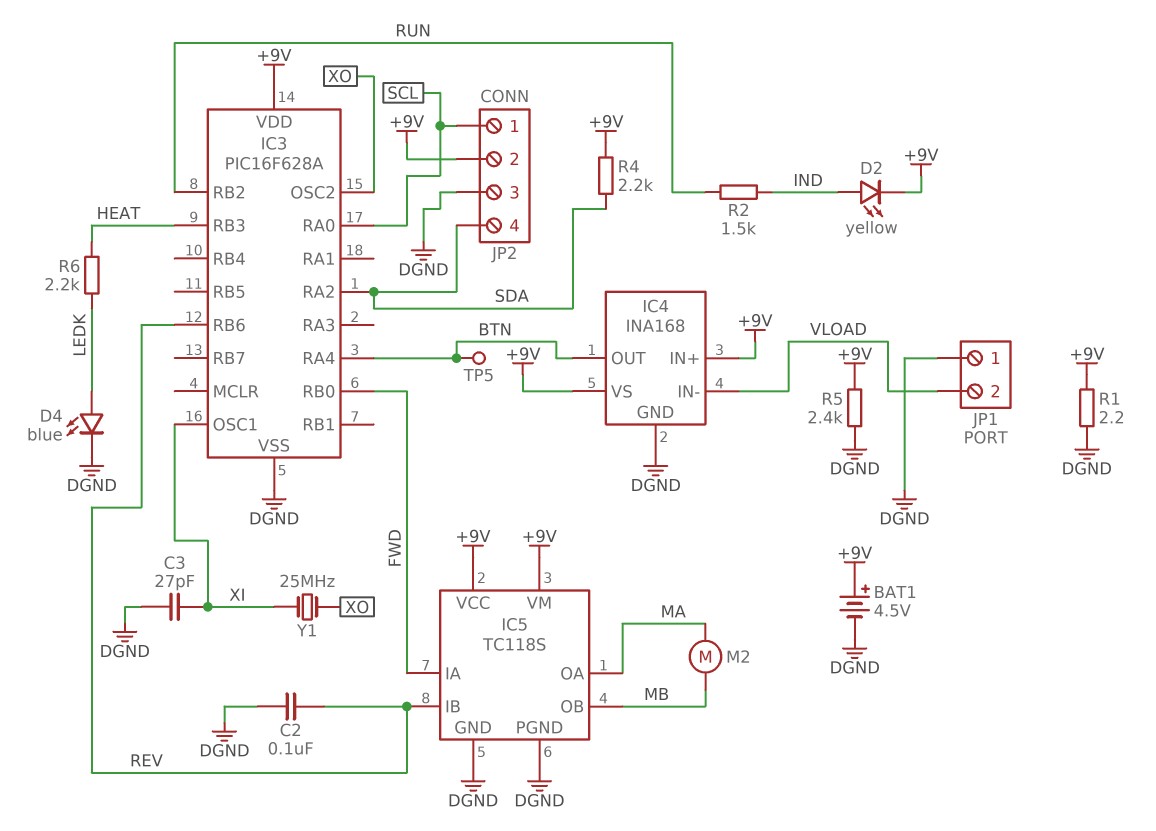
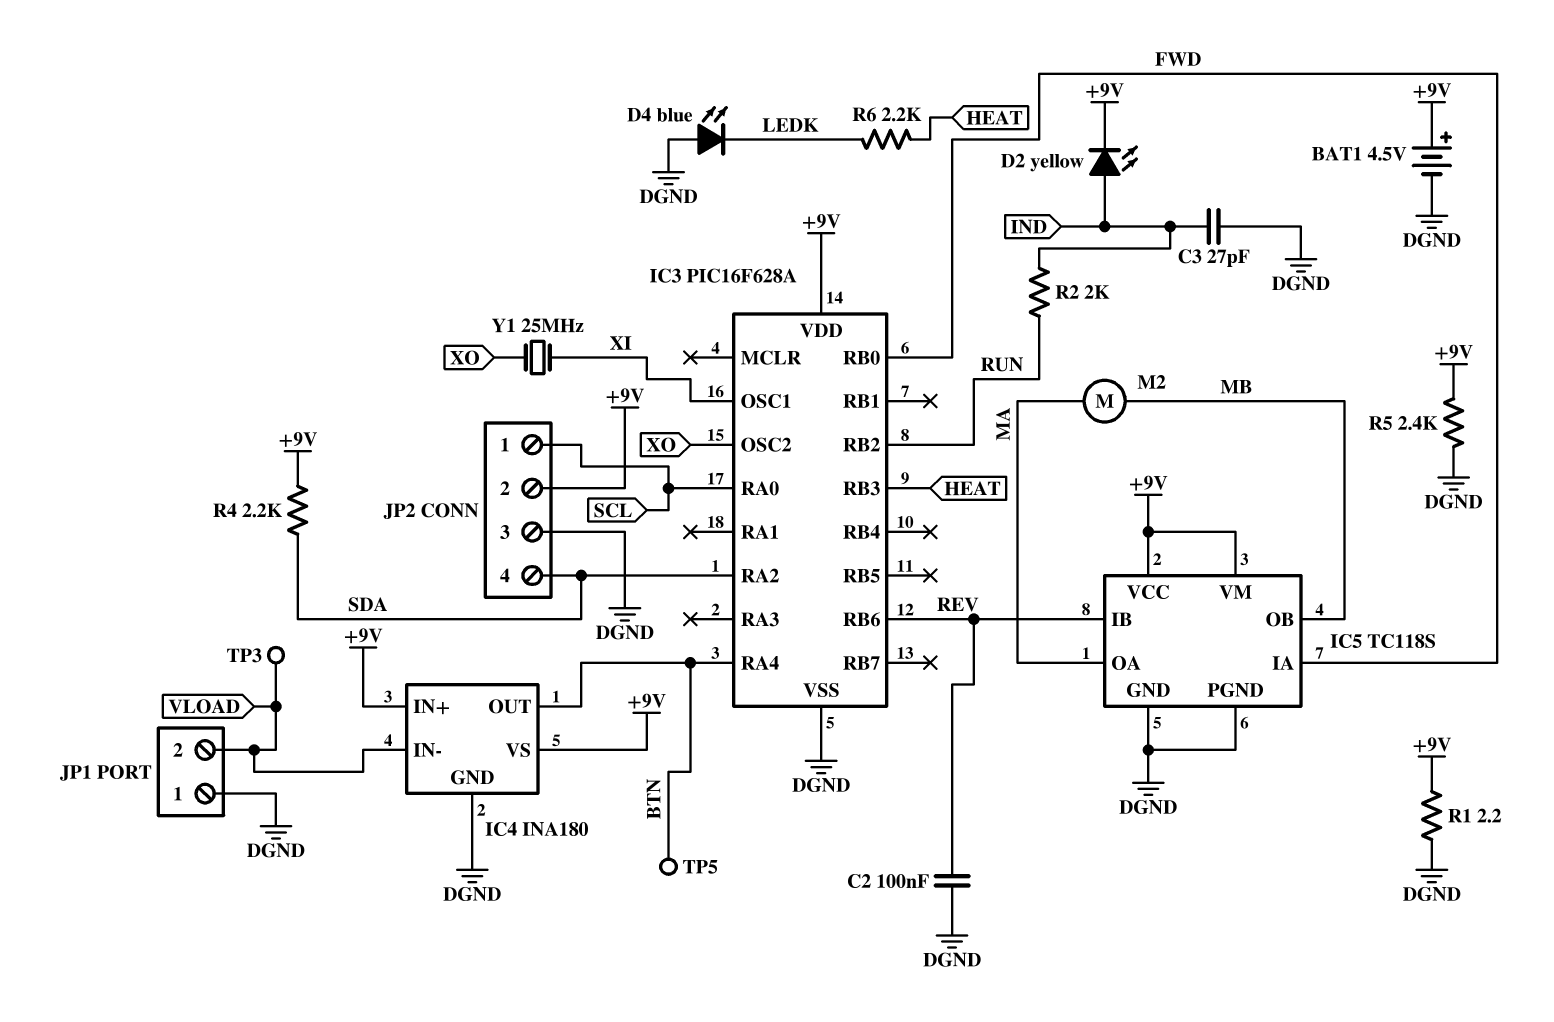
C3: 27pF (DGND, XI) -> 27pF (DGND, IND)
D4: LED blue (A LEDK, K DGND) -> LED blue (A DGND, K LEDK)
IC4: INA168 -> INA180
R2: 1.5k (IND, RUN) -> 2k (IND, RUN)
TP3: none -> test point (VLOAD)

